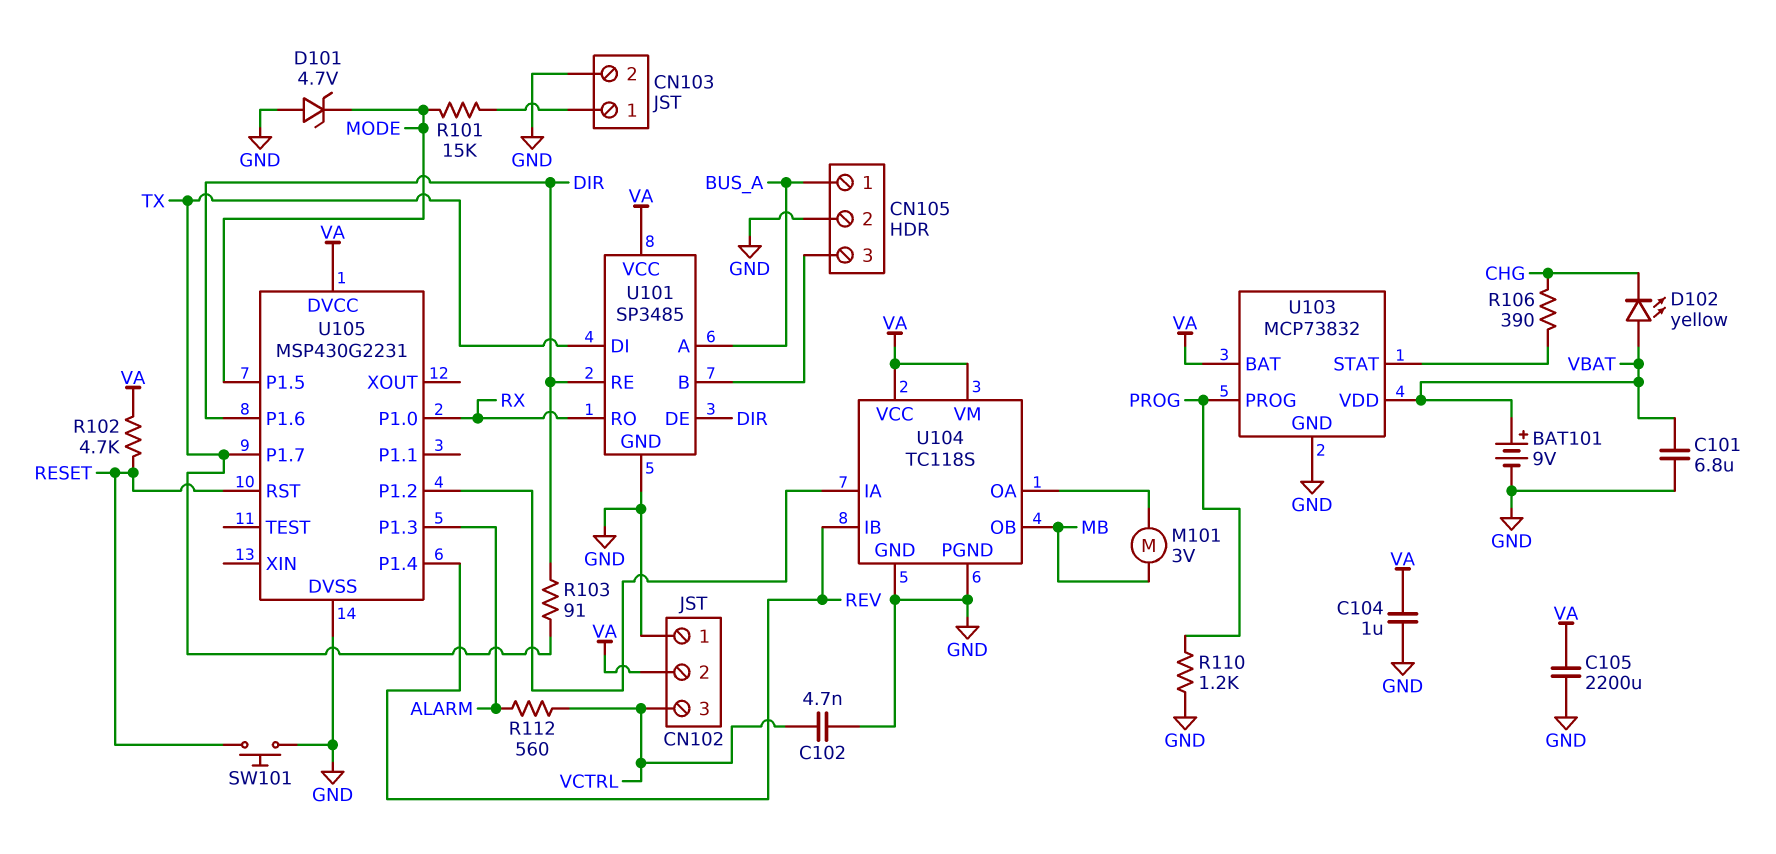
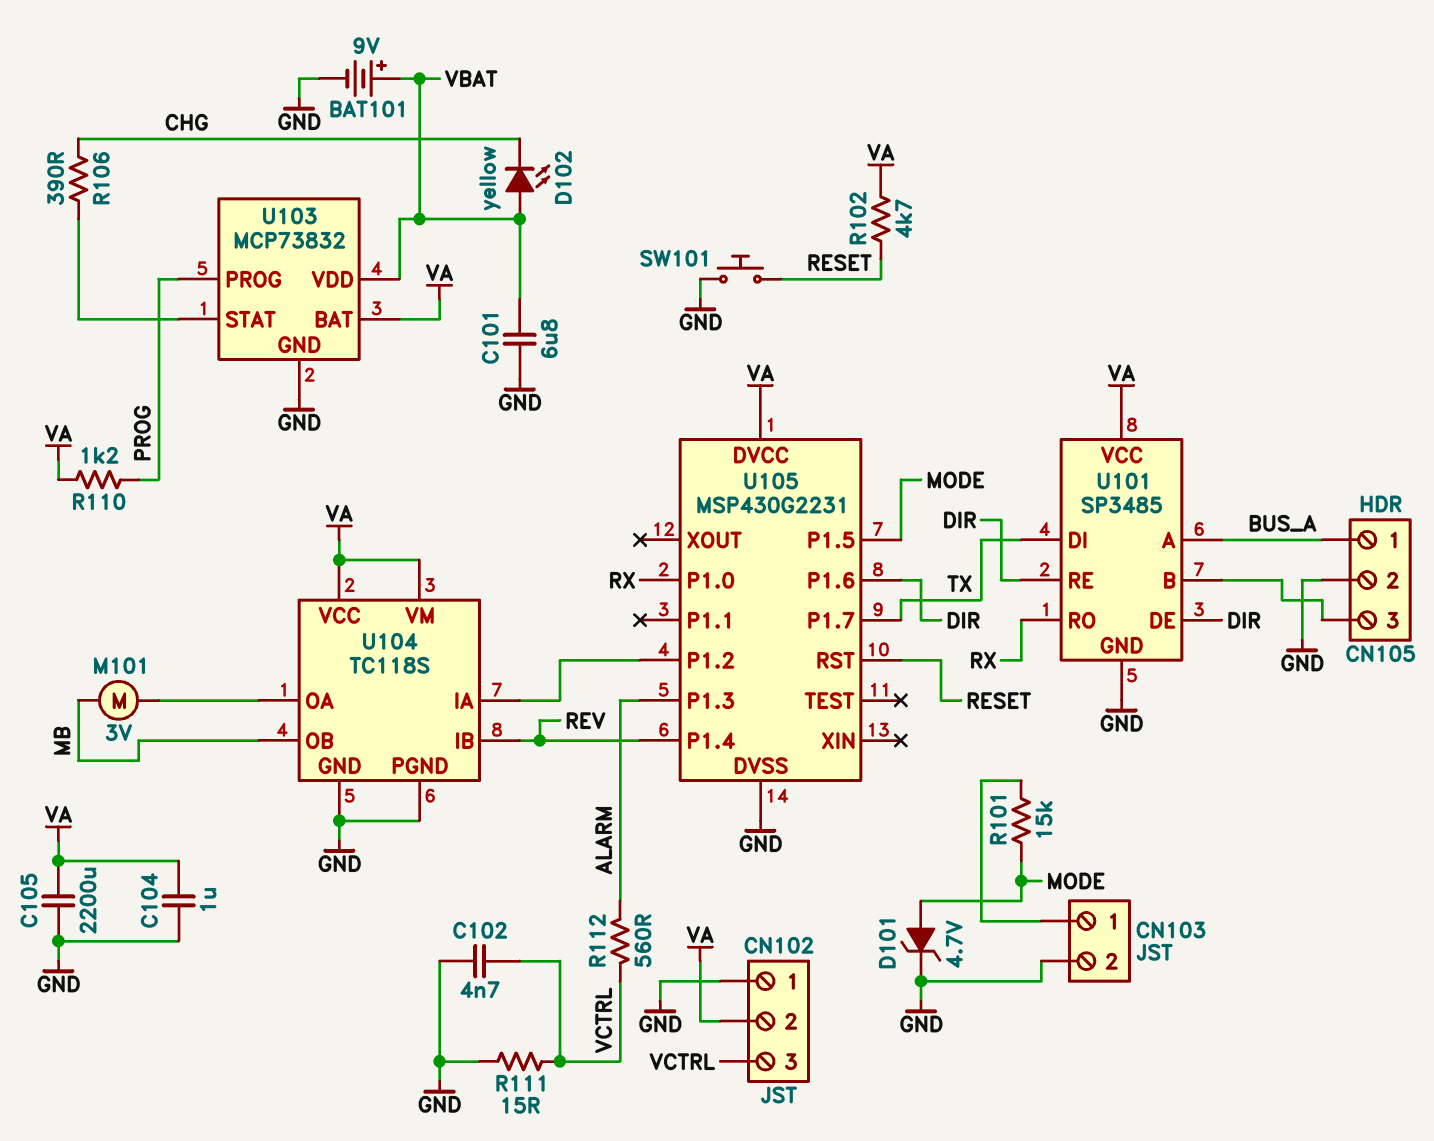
D101: zener 4.7V (A GND, K MODE) -> zener 4.7V (A MODE, K GND)
R103: 91 (DIR, TX) -> none
R110: 1.2k (GND, PROG) -> 1.2k (PROG, VA)
R111: none -> 15 (GND, VCTRL)

